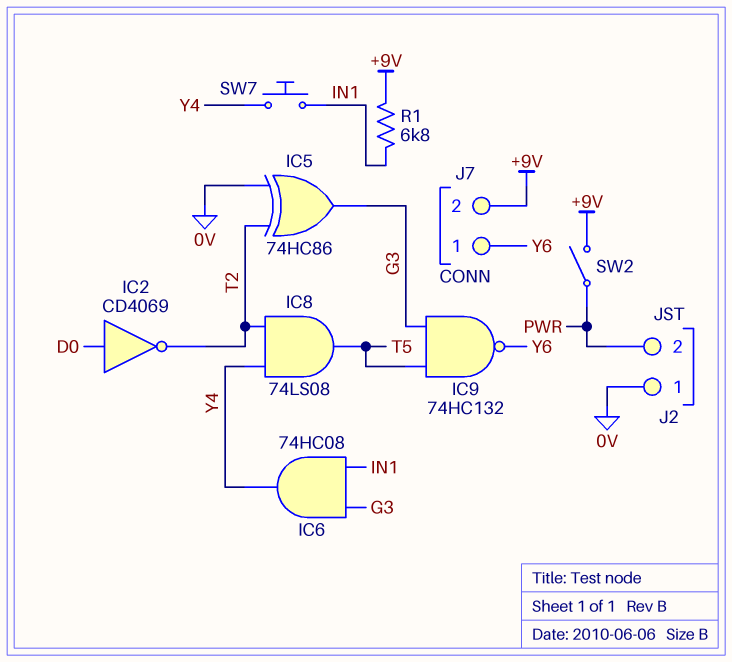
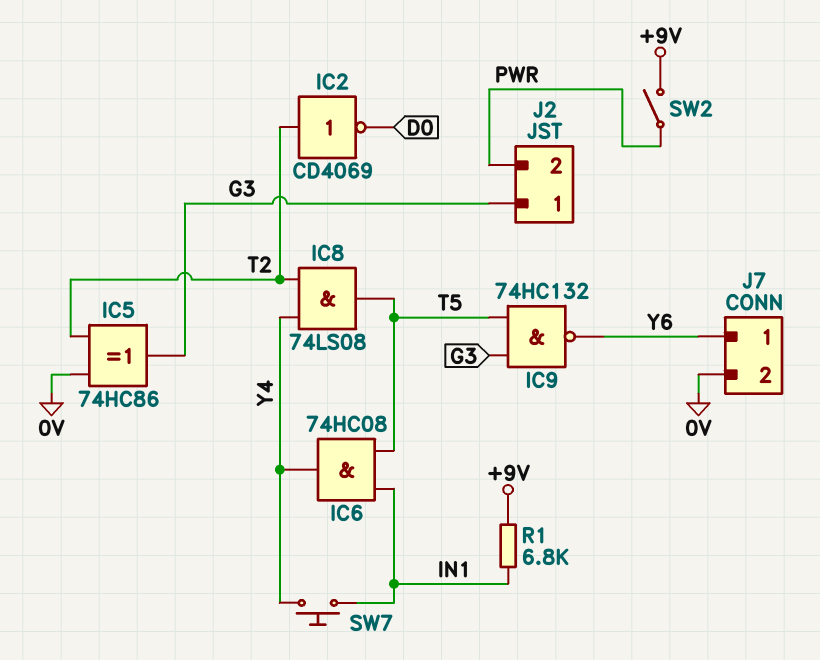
IC2: NOT CD4069 (in D0, out T2) -> NOT CD4069 (in T2, out D0)
IC6: AND 74HC08 (in G3, in IN1, out Y4) -> AND 74HC08 (in IN1, in T5, out Y4)
J2 pin 1: 0V -> G3
J7 pin 2: +9V -> 0V

